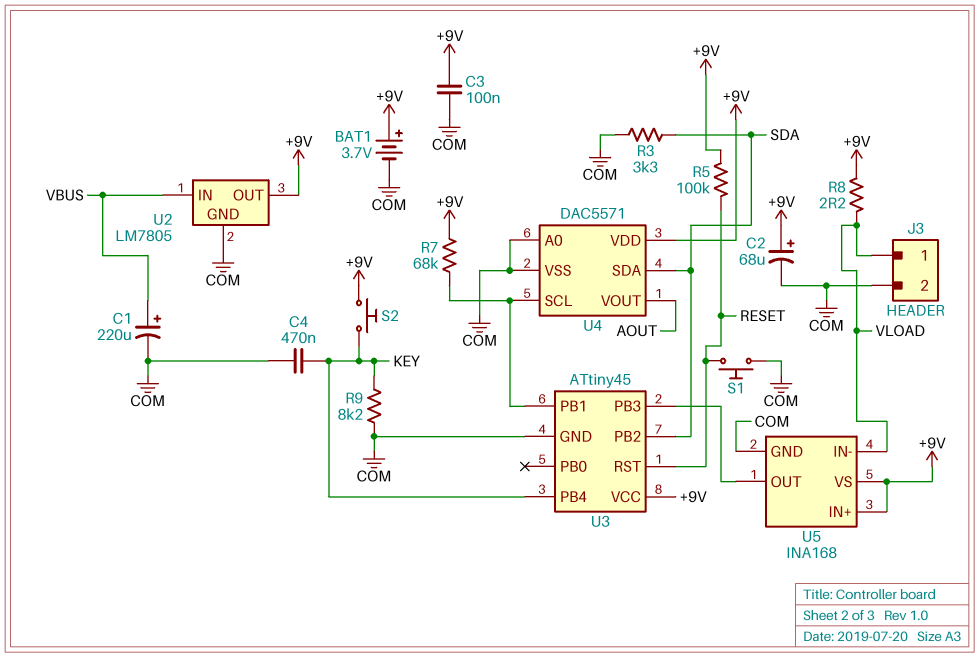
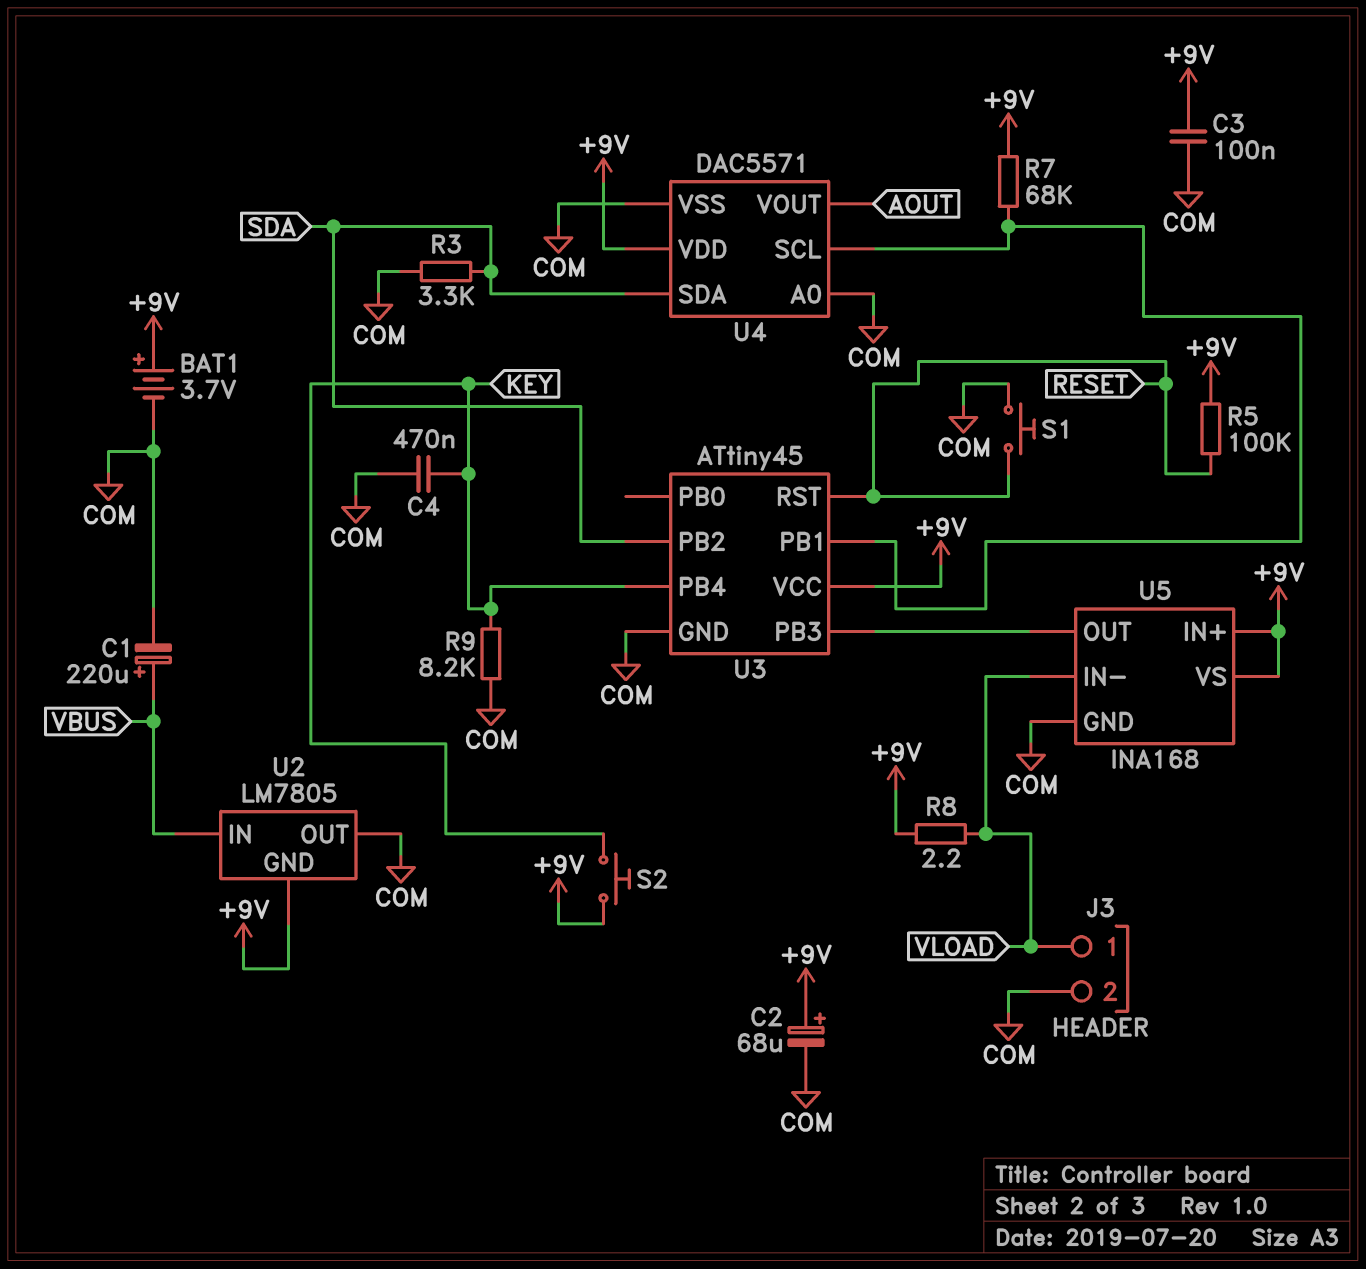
U2 pin GND: COM -> +9V
U2 pin OUT: +9V -> COM

